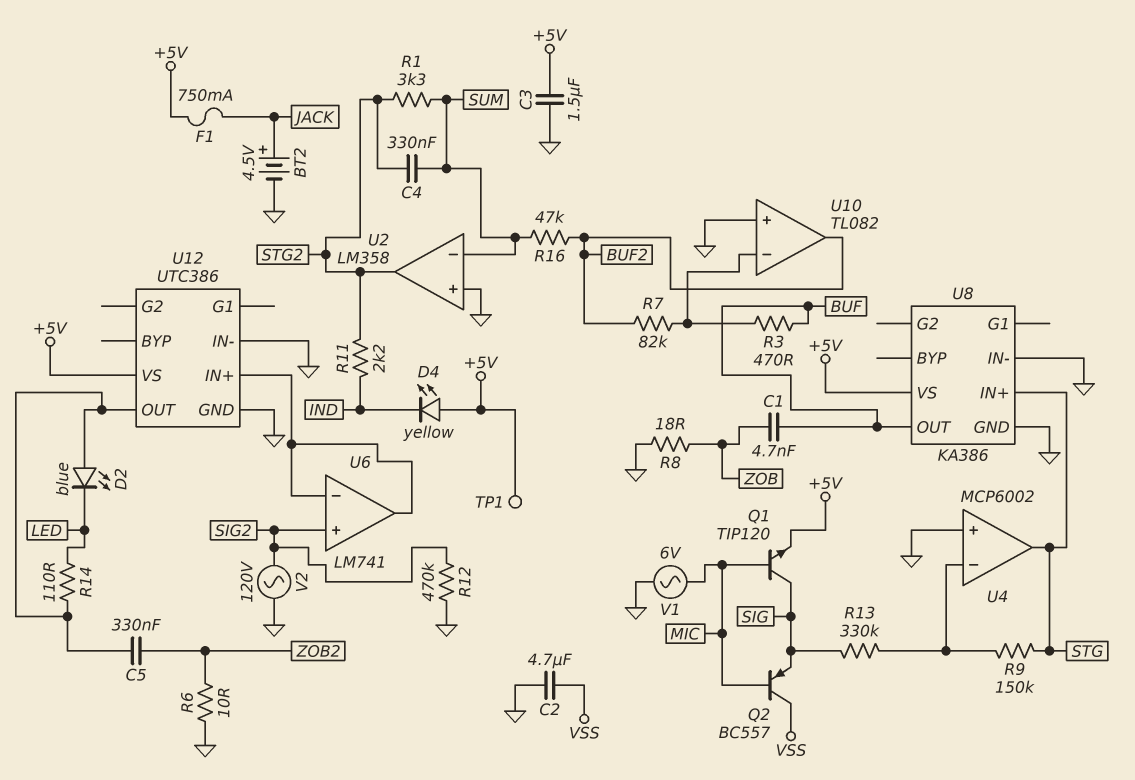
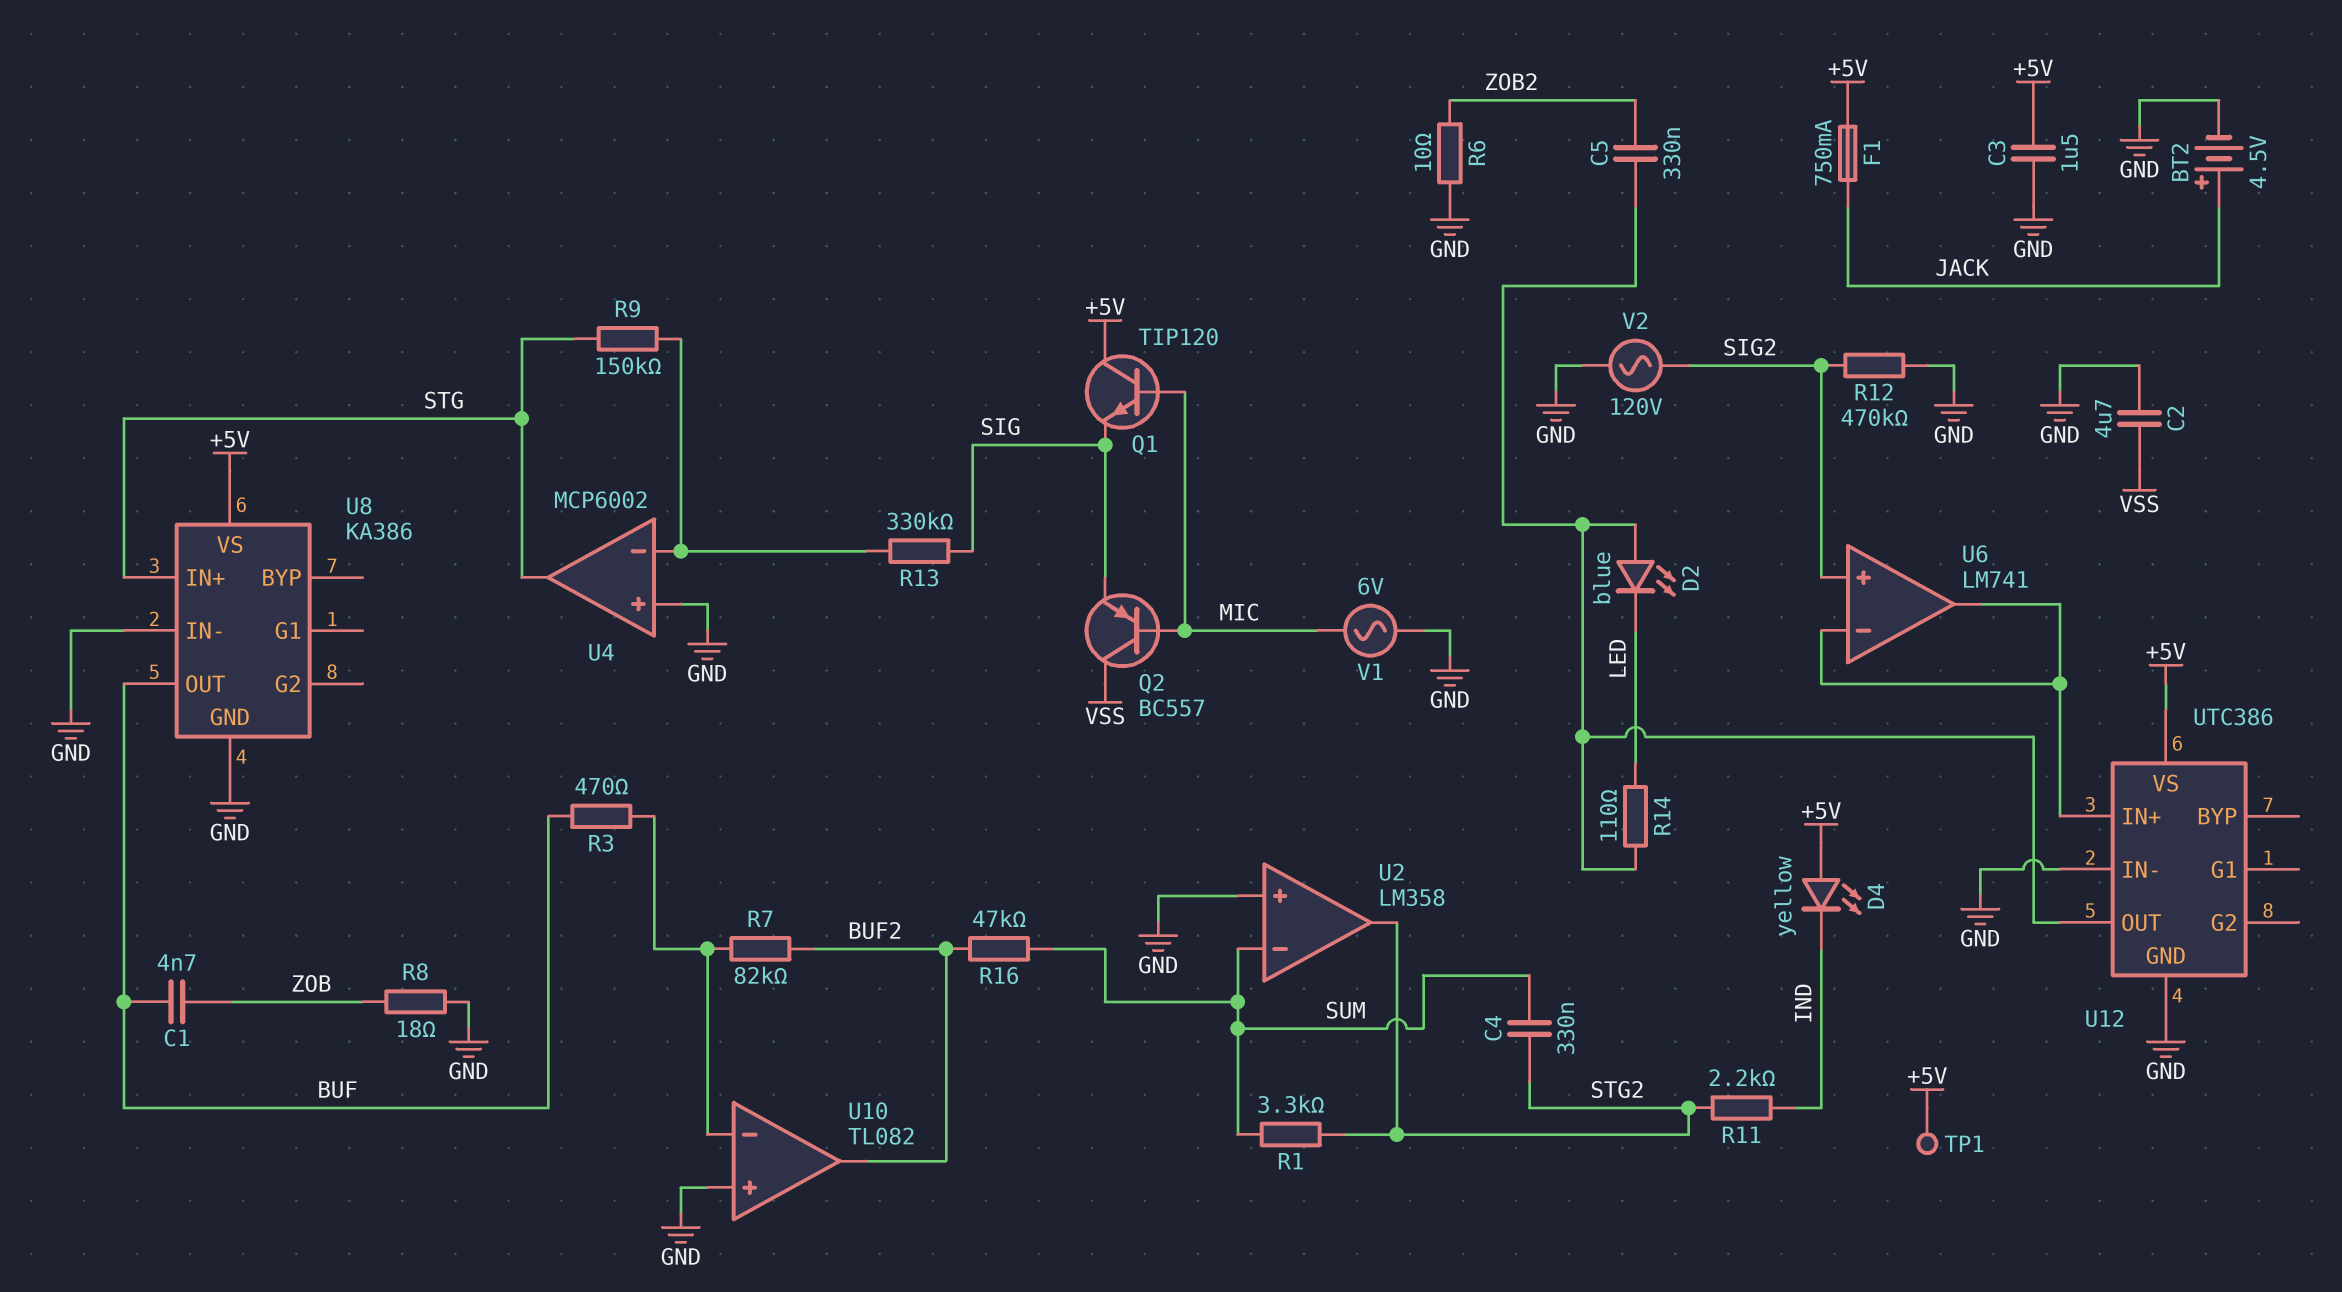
Q1: NPN TIP120 (B MIC, C SIG, E +5V) -> NPN TIP120 (B MIC, C +5V, E SIG)

